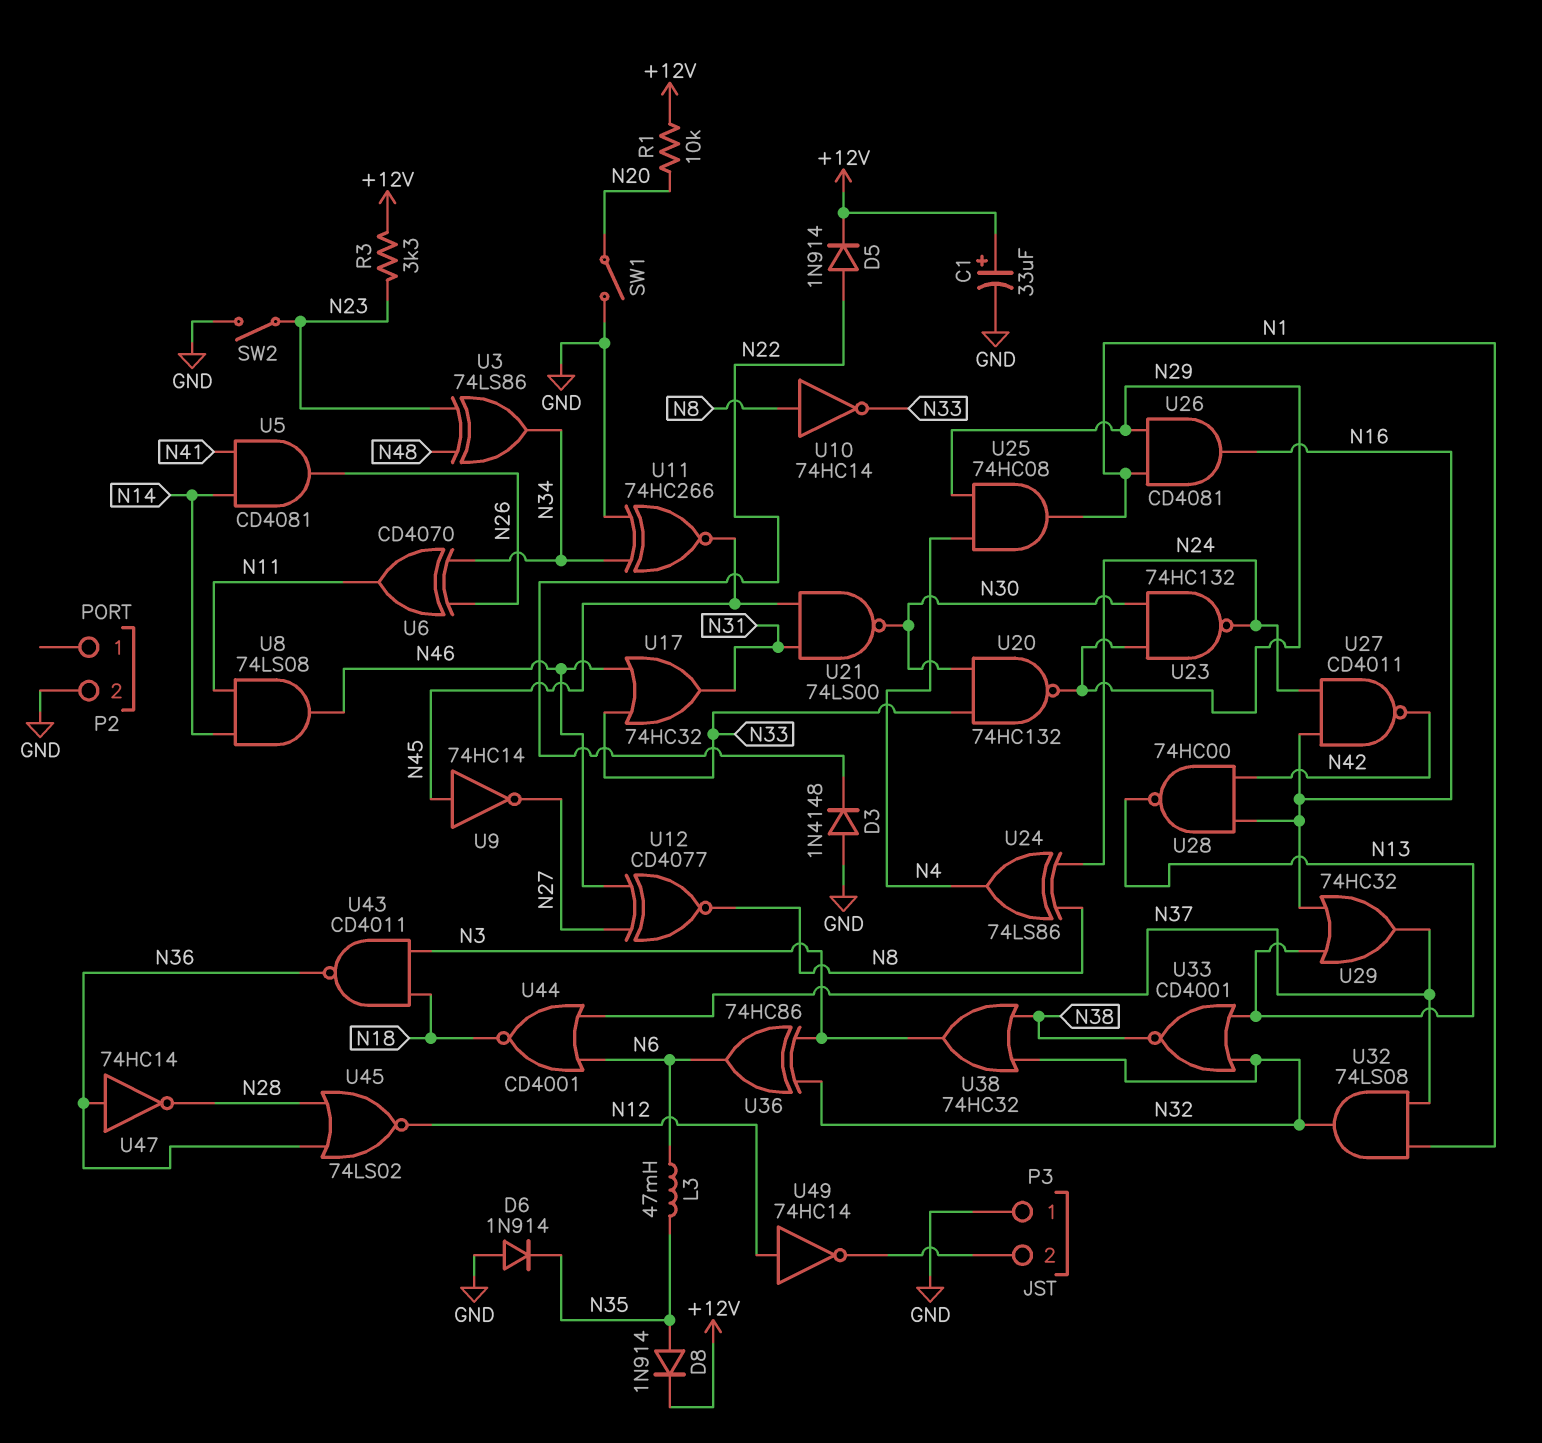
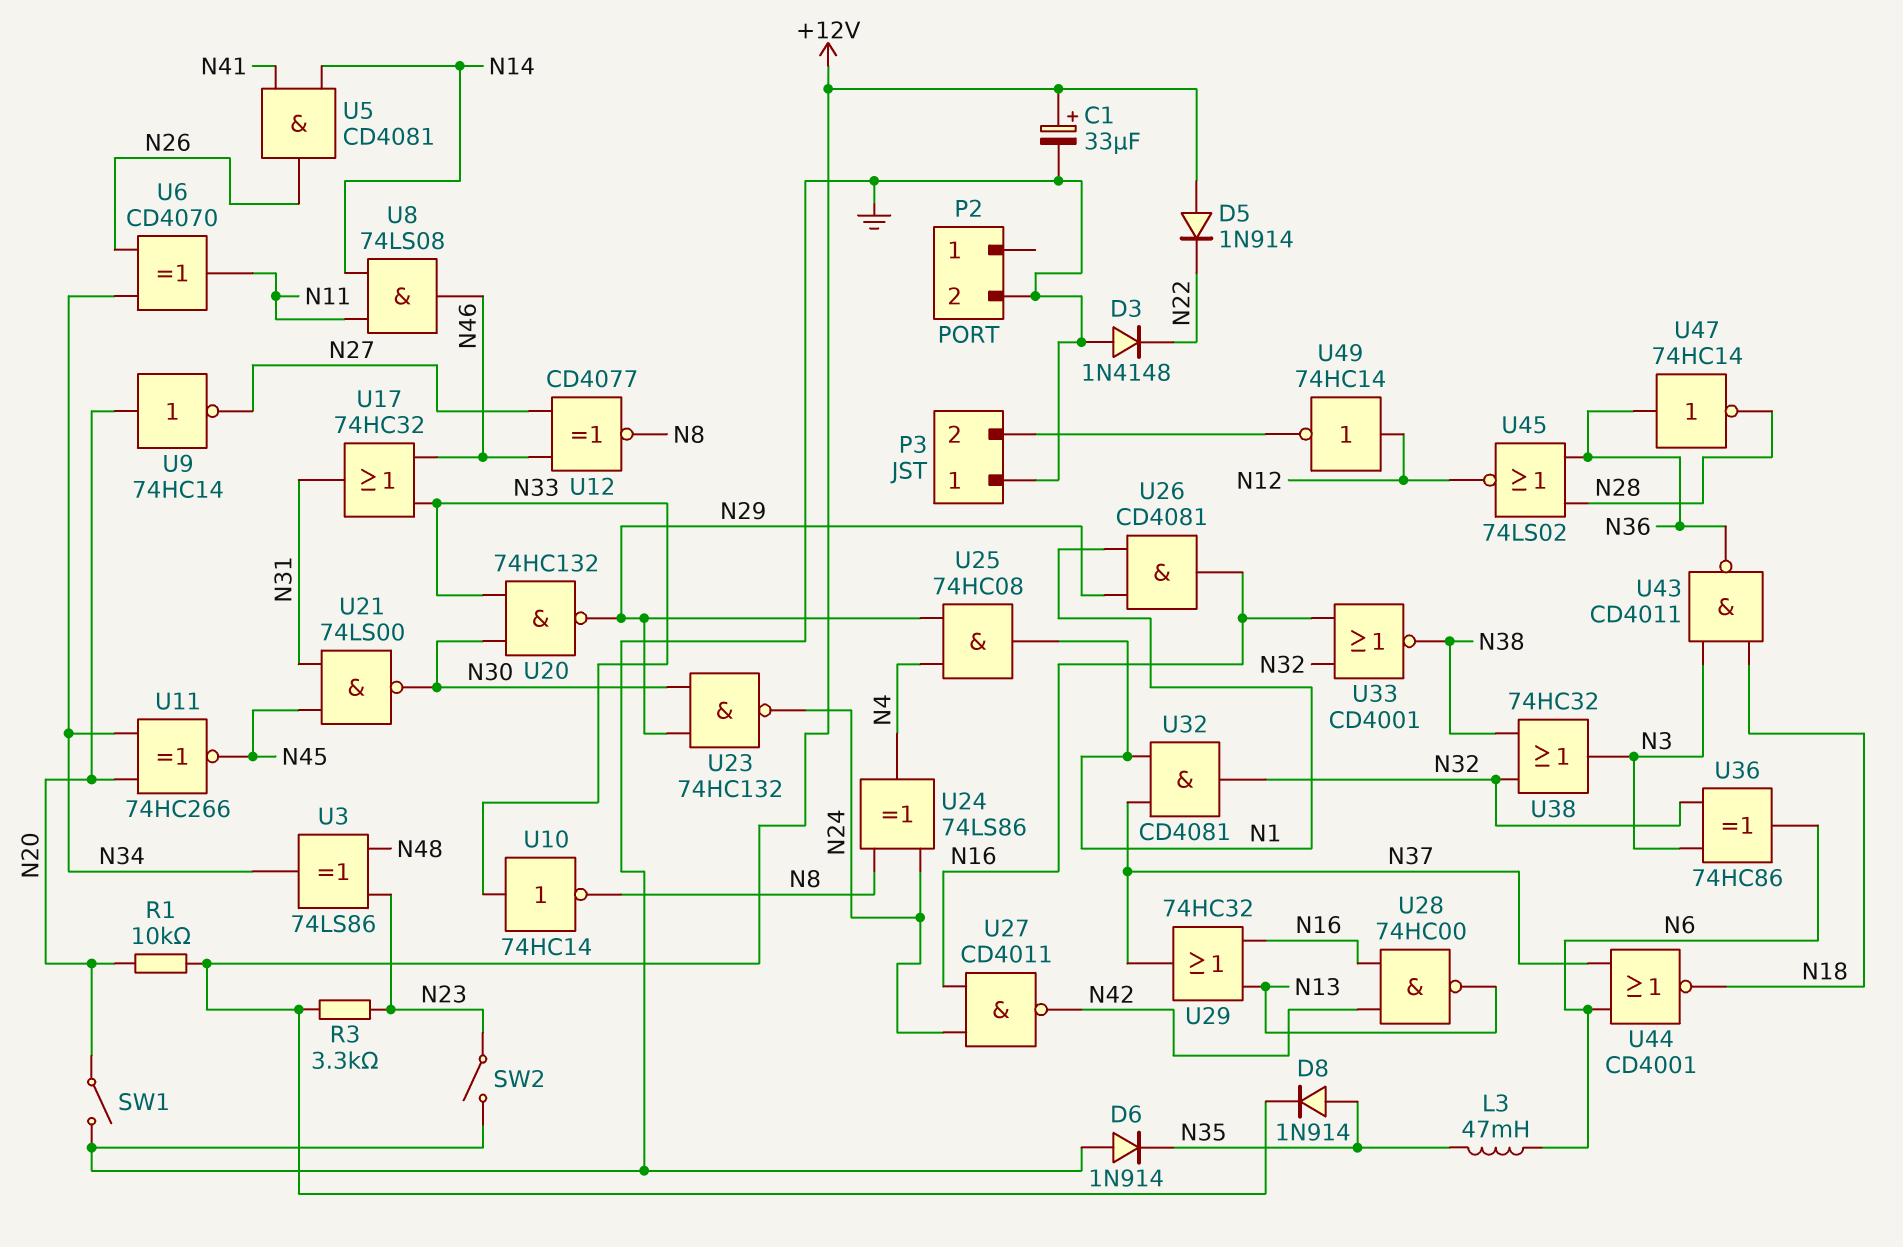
D5: diode 1N914 (A N22, K +12V) -> diode 1N914 (A +12V, K N22)
U9: NOT 74HC14 (in N45, out N27) -> NOT 74HC14 (in N20, out N27)
U10: NOT 74HC14 (in N8, out N33) -> NOT 74HC14 (in N33, out N8)
U11: XNOR 74HC266 (in GND, in N34, out N45) -> XNOR 74HC266 (in N20, in N34, out N45)
U32: AND 74LS08 (in N1, in N37, out N32) -> AND CD4081 (in N1, in N37, out N32)
U33: NOR CD4001 (in N13, in N32, out N38) -> NOR CD4001 (in N16, in N32, out N38)

